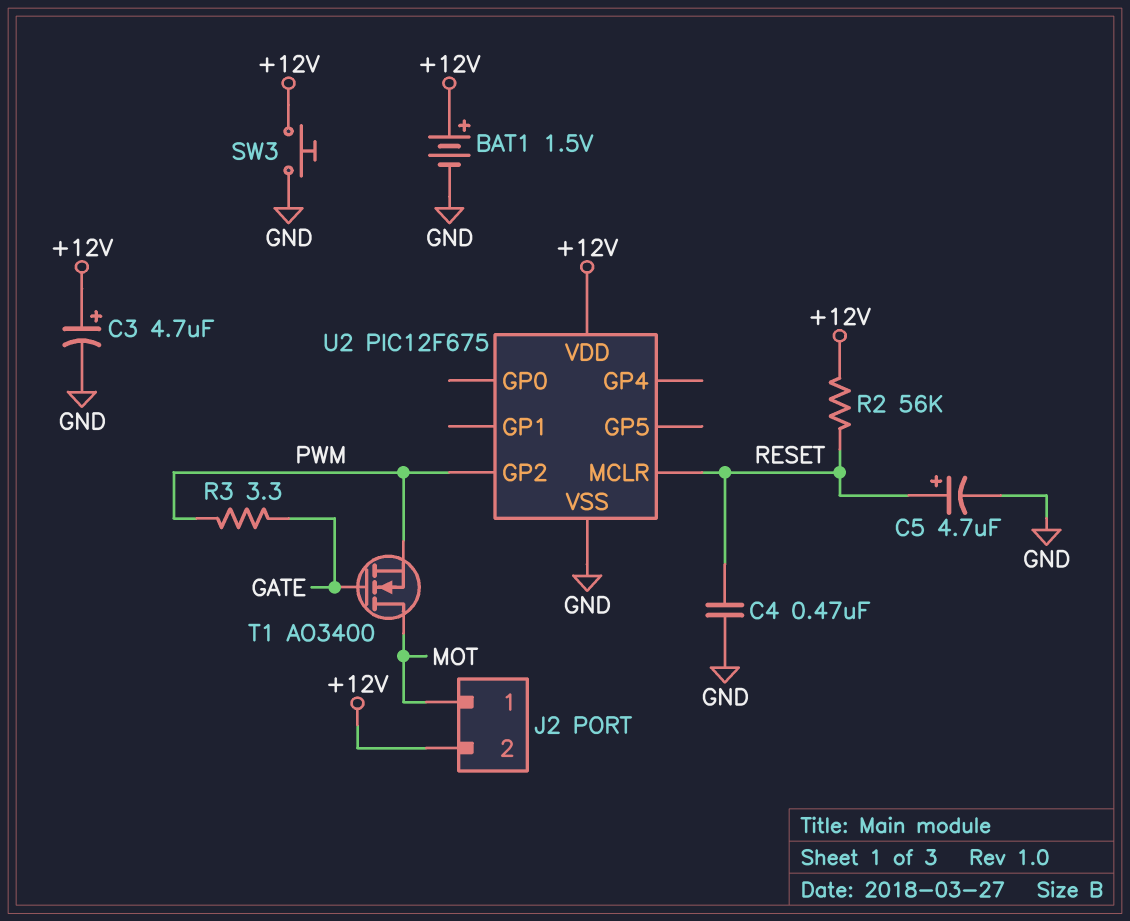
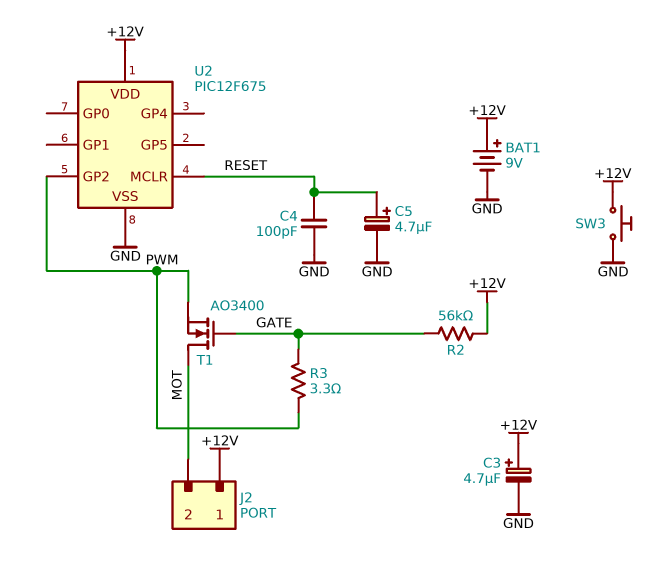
BAT1: 1.5V (plus +12V, minus GND) -> 9V (plus +12V, minus GND)
C4: 470nF (GND, RESET) -> 100pF (GND, RESET)
J2 pin 1: MOT -> +12V
J2 pin 2: +12V -> MOT
R2: 56k (+12V, RESET) -> 56k (+12V, GATE)

